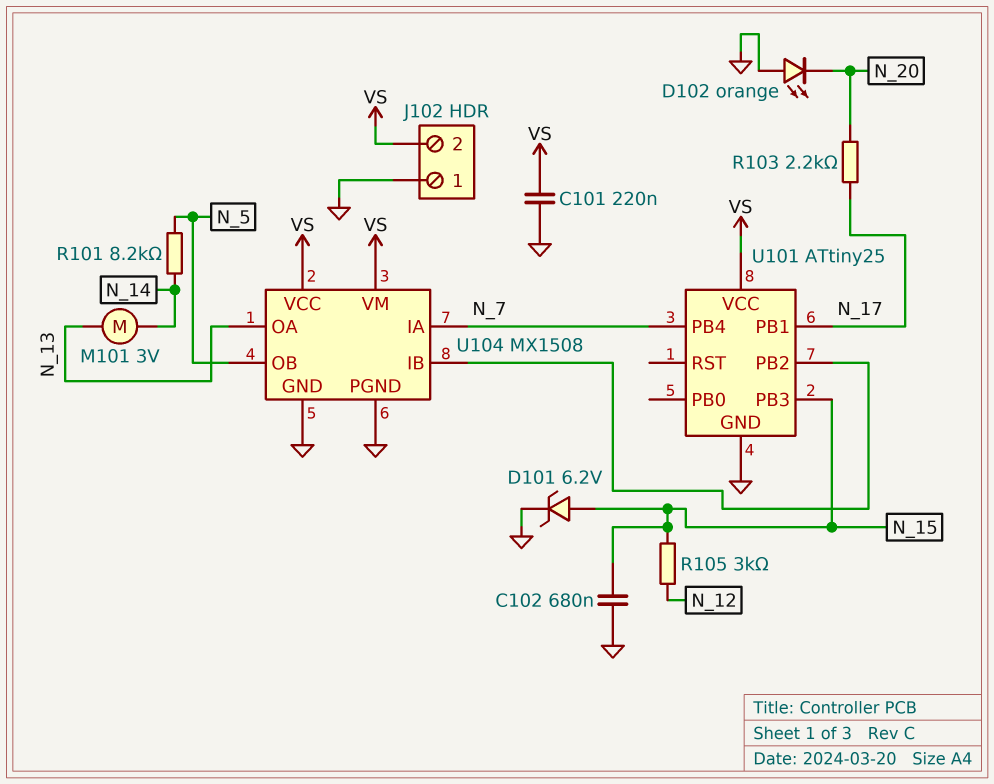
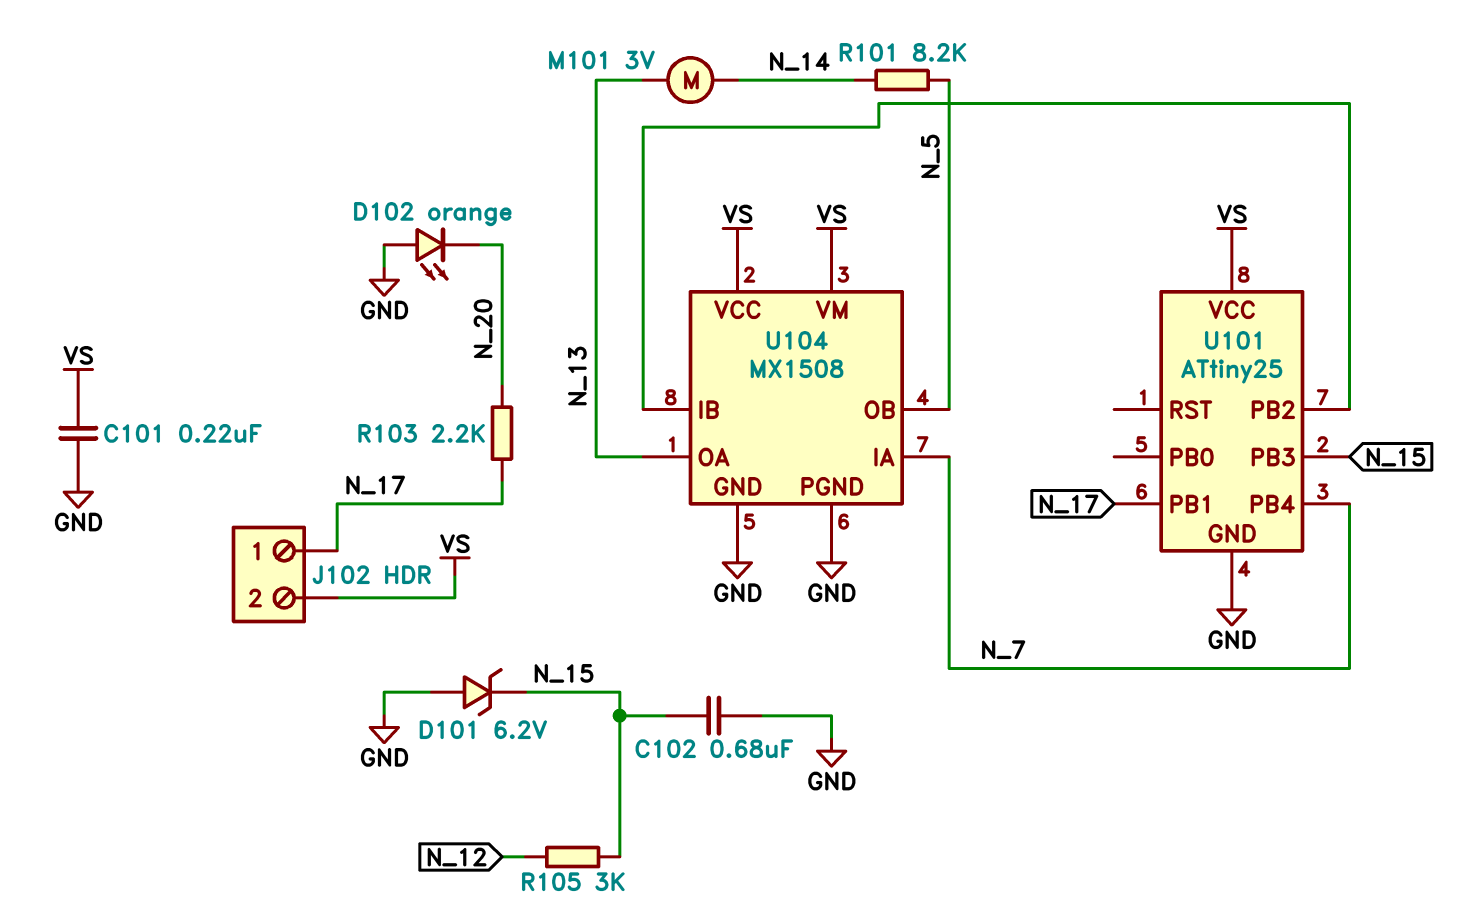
D101: zener 6.2V (A N_15, K GND) -> zener 6.2V (A GND, K N_15)
J102 pin 1: GND -> N_17

